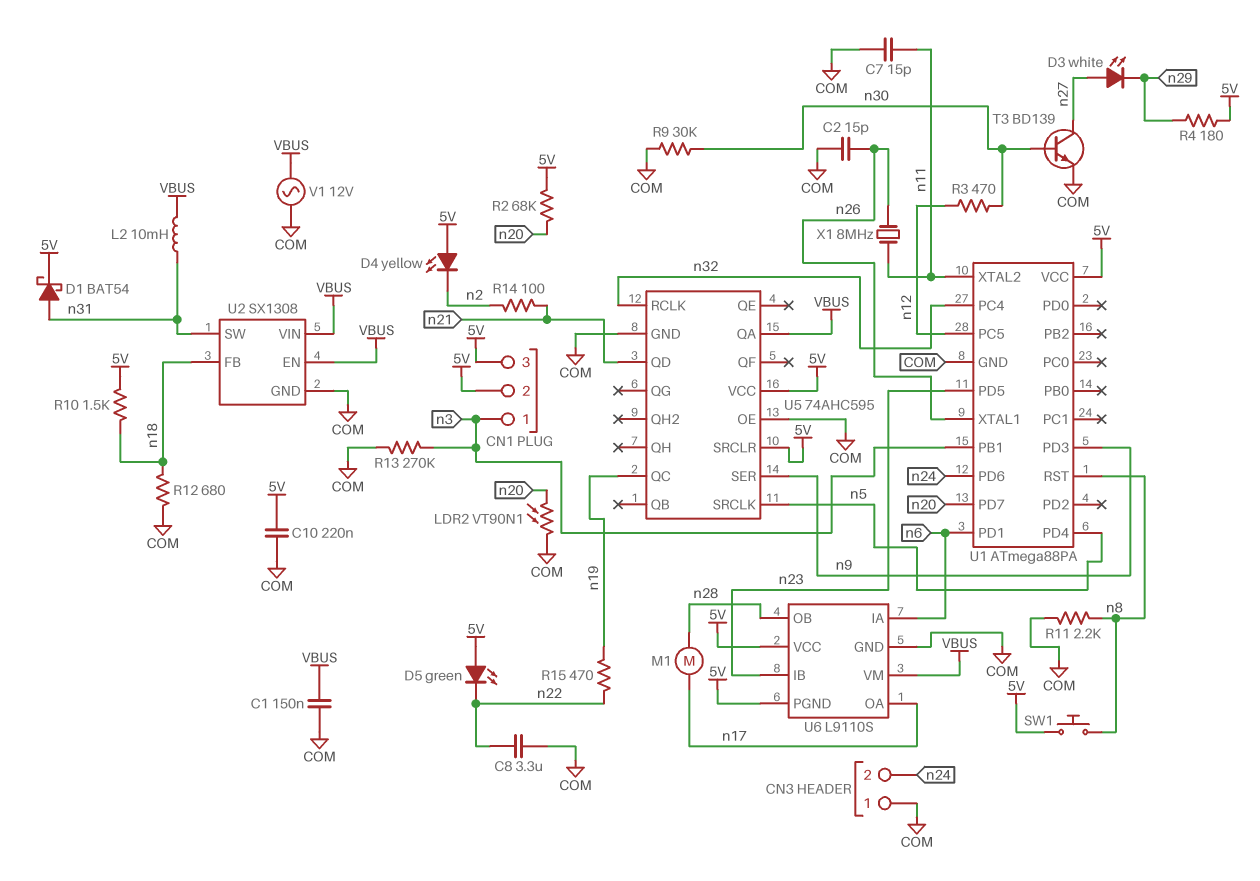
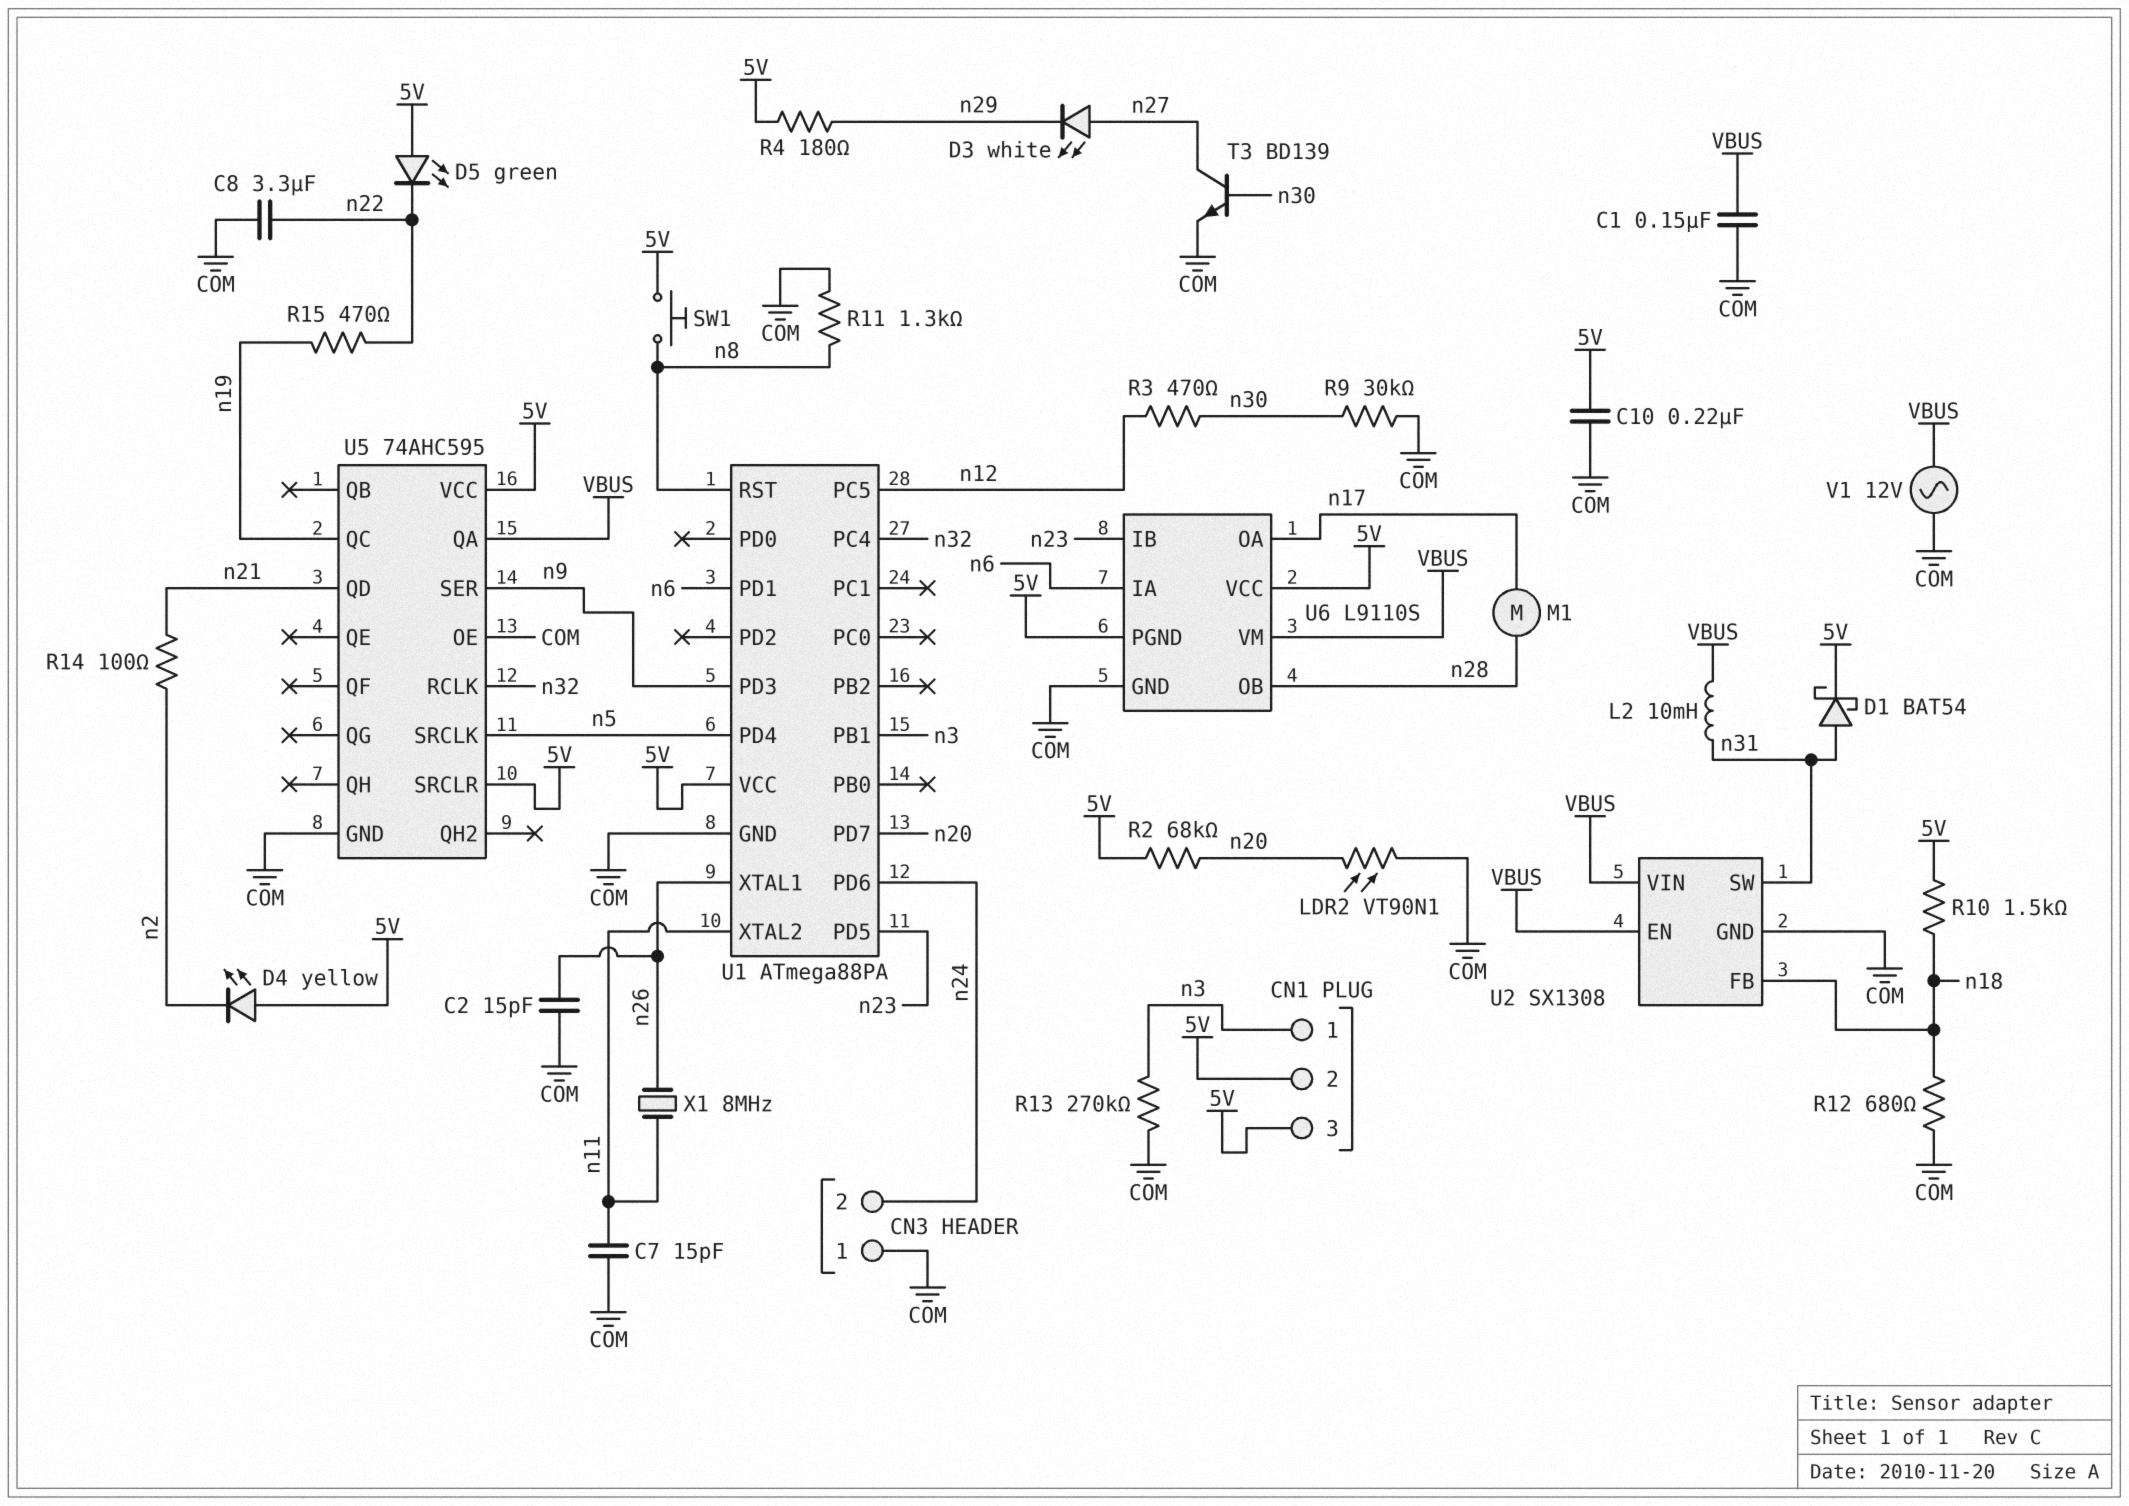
R11: 2.2k (COM, n8) -> 1.3k (COM, n8)

